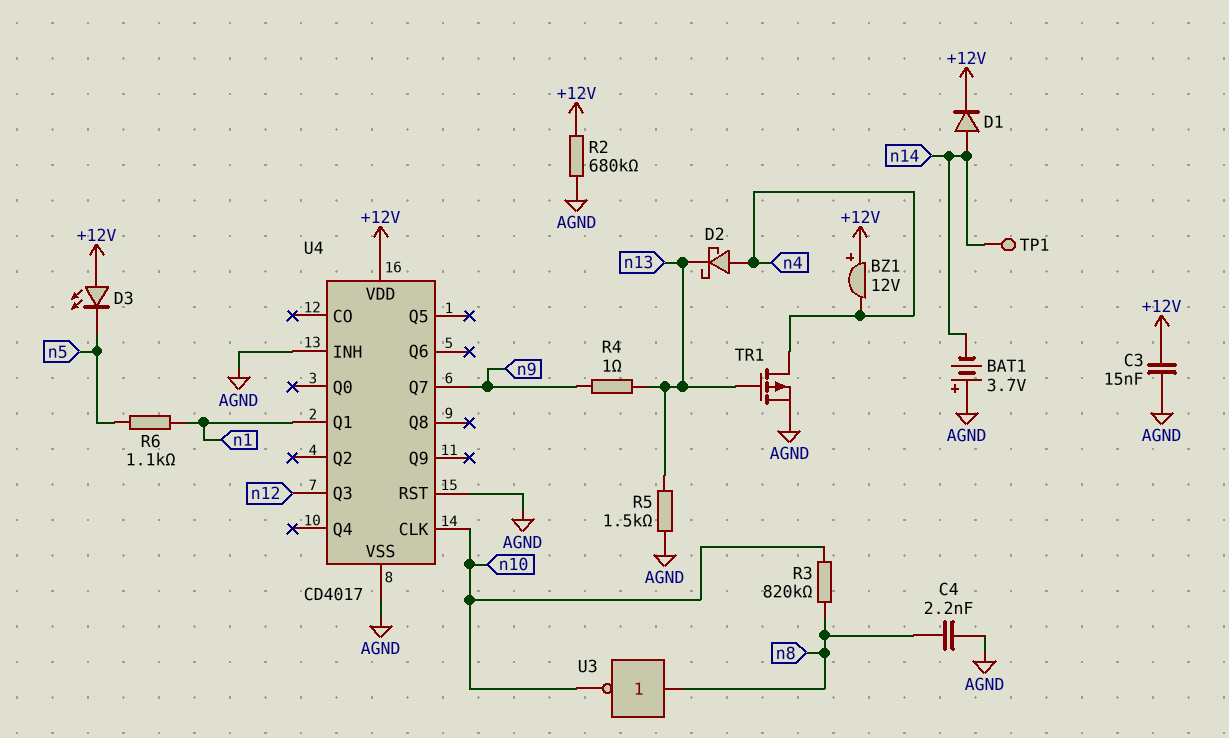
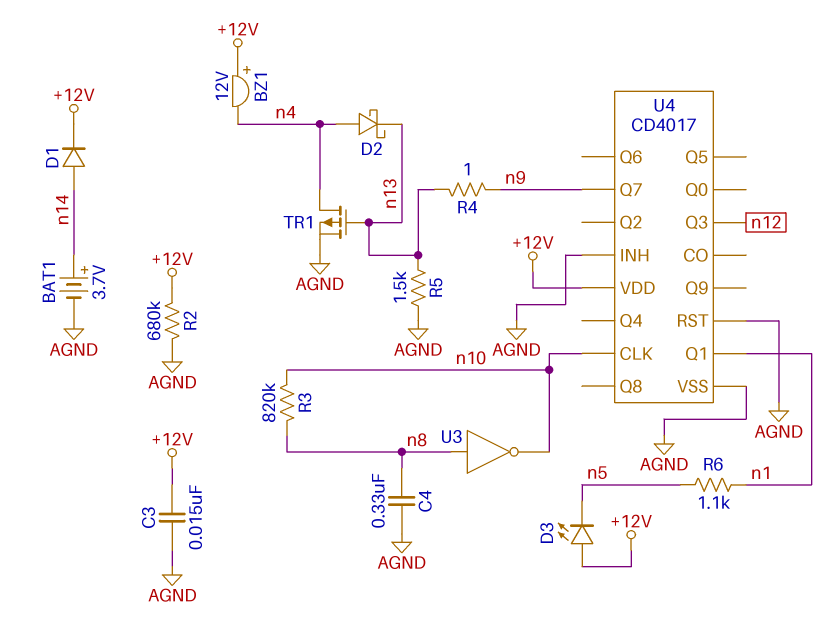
BAT1: 3.7V (plus AGND, minus n14) -> 3.7V (plus n14, minus AGND)
C4: 2.2nF (AGND, n8) -> 330nF (AGND, n8)
TP1: test point (n14) -> none

